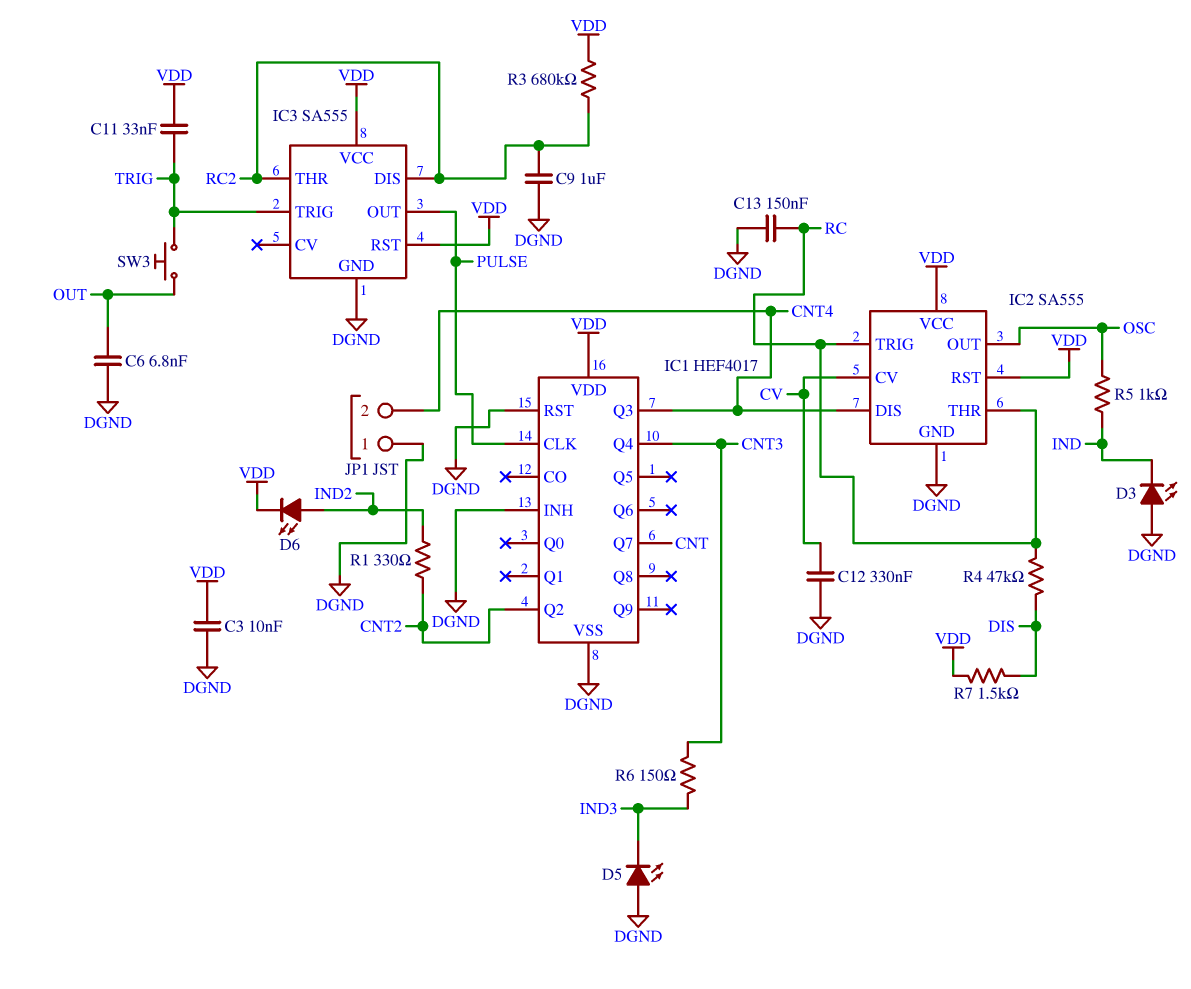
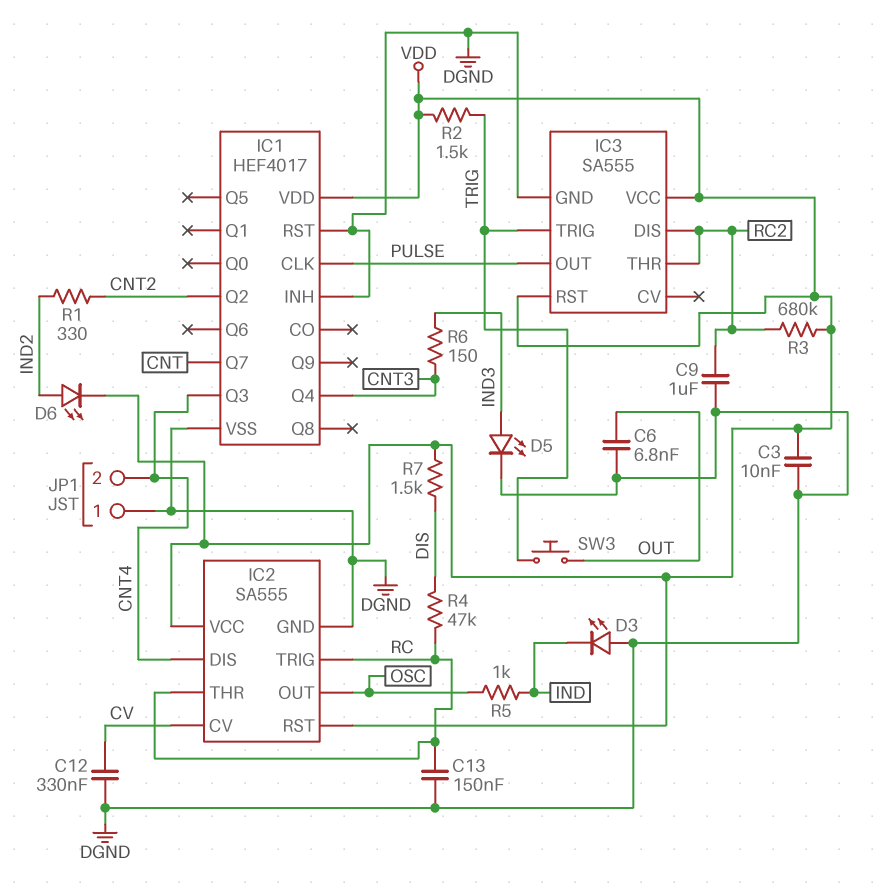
C11: 33nF (TRIG, VDD) -> none
D5: LED (A DGND, K IND3) -> LED (A IND3, K DGND)
R2: none -> 1.5k (TRIG, VDD)

